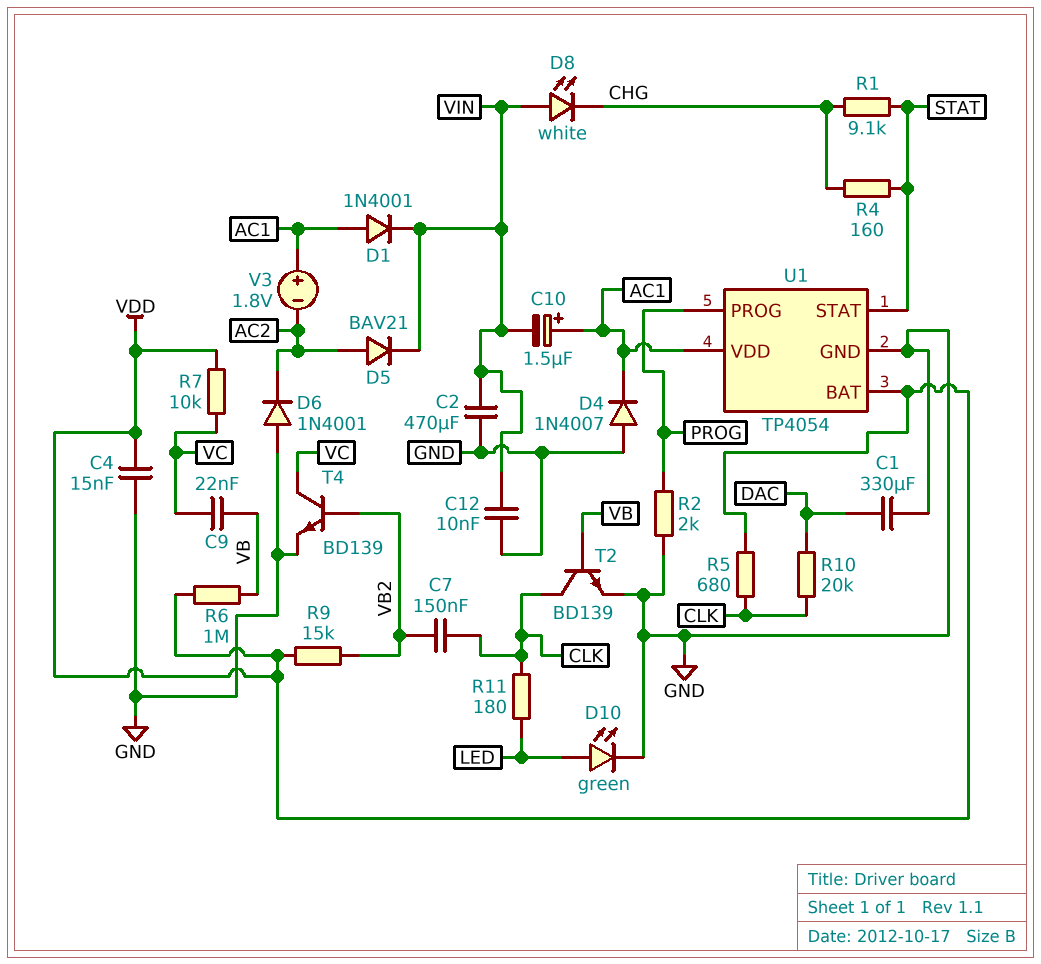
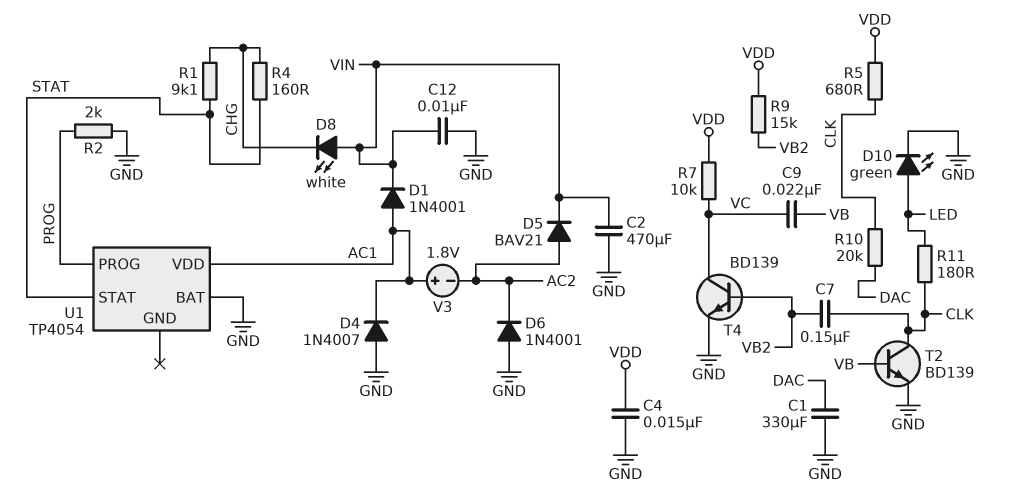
C10: 1.5uF (plus AC1, minus VIN) -> none
R6: 1M (VB, VDD) -> none
U1 pin BAT: VDD -> GND
U1 pin GND: GND -> none

